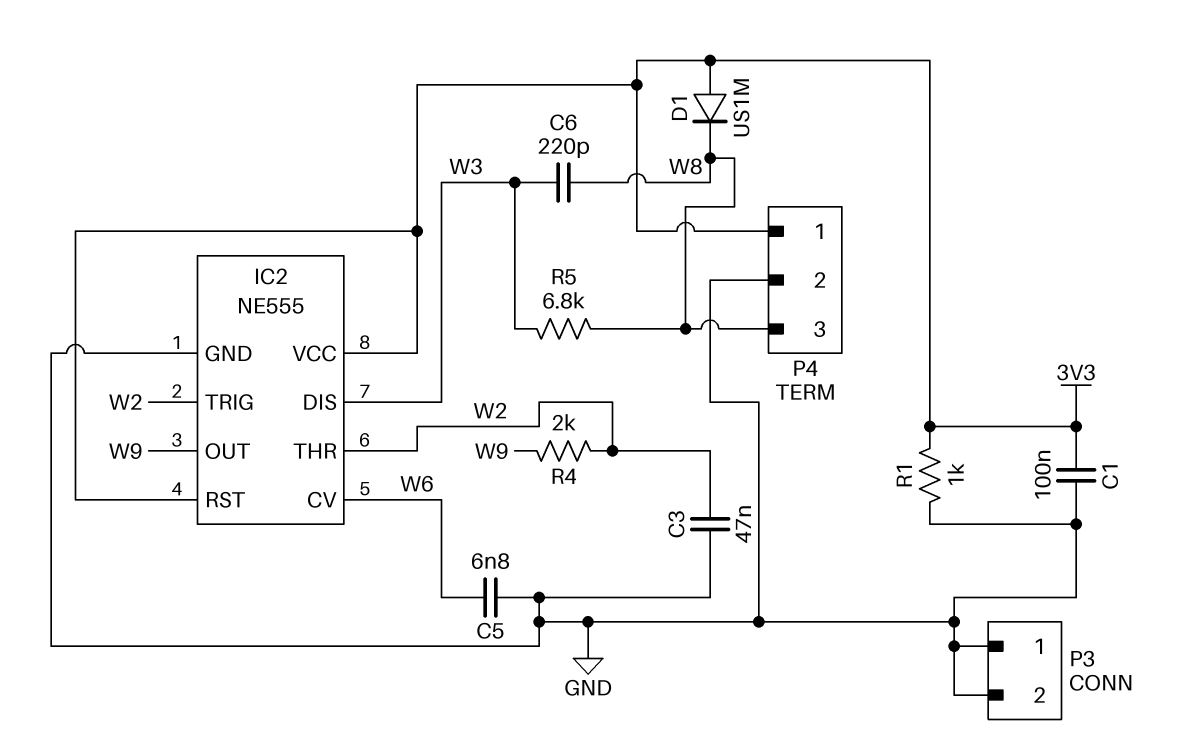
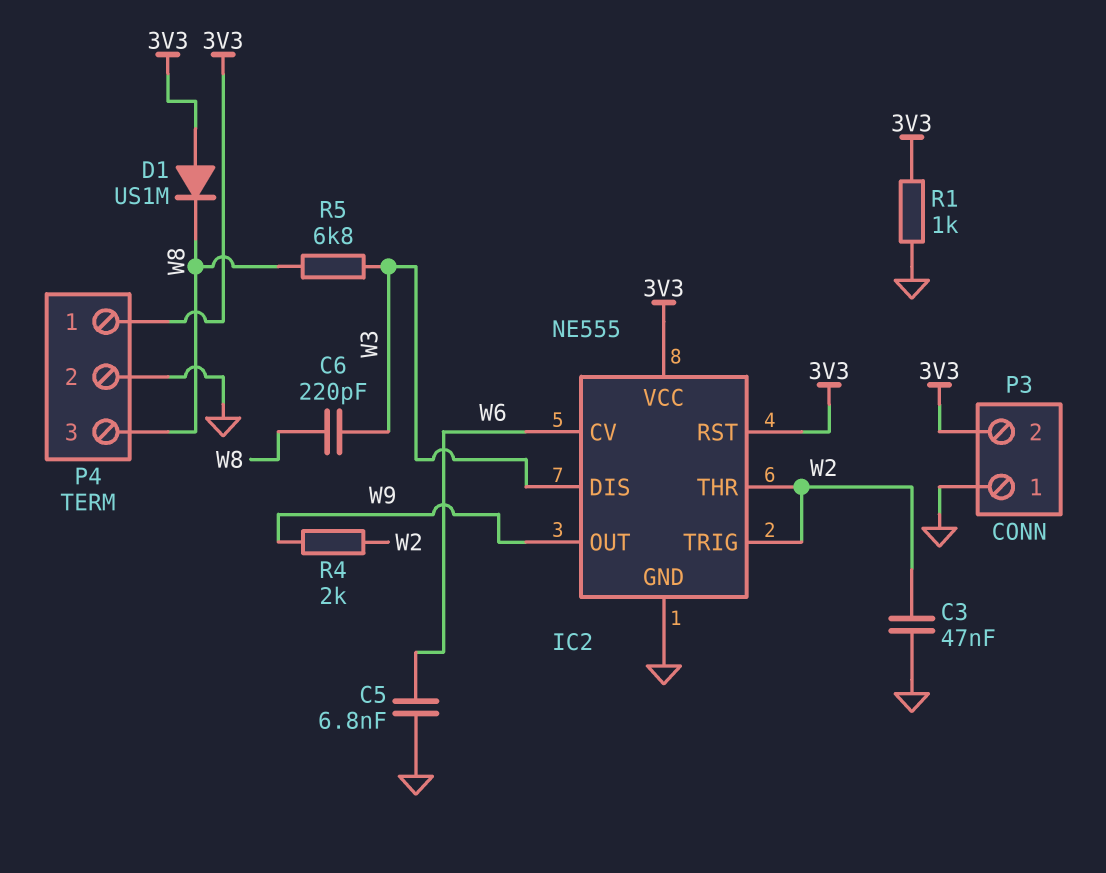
C1: 100nF (3V3, GND) -> none
P3 pin 2: GND -> 3V3

